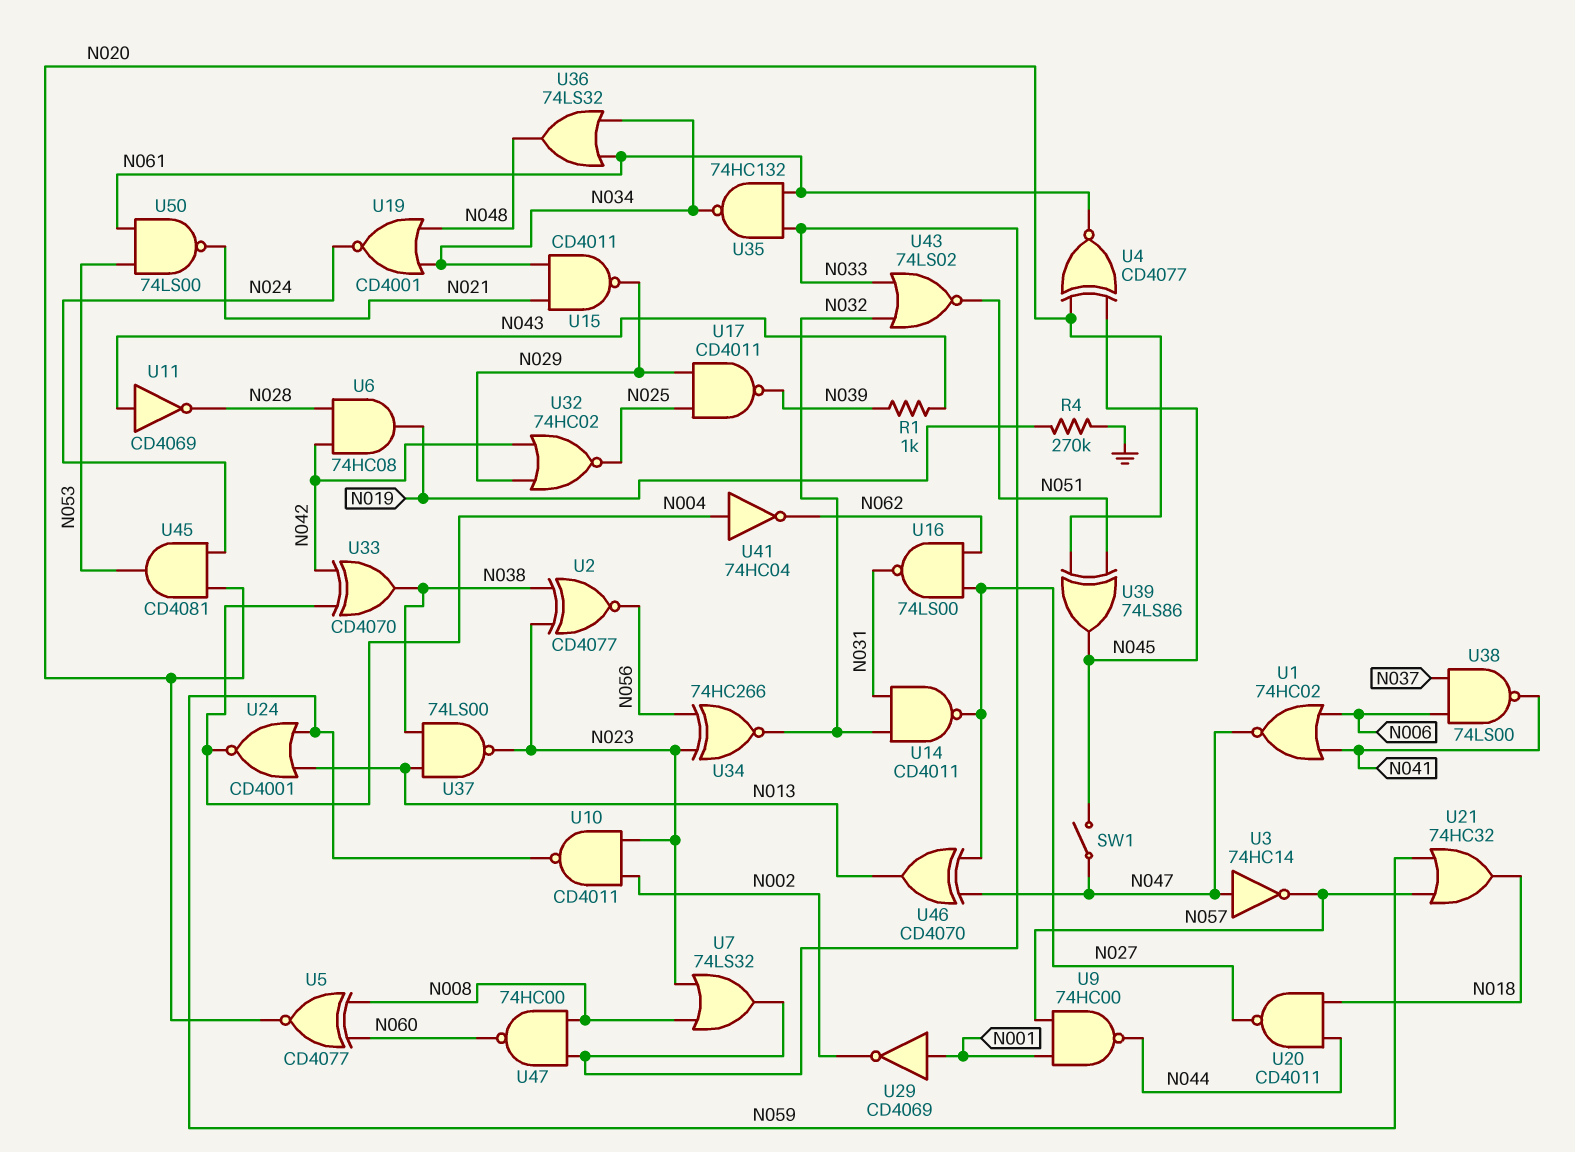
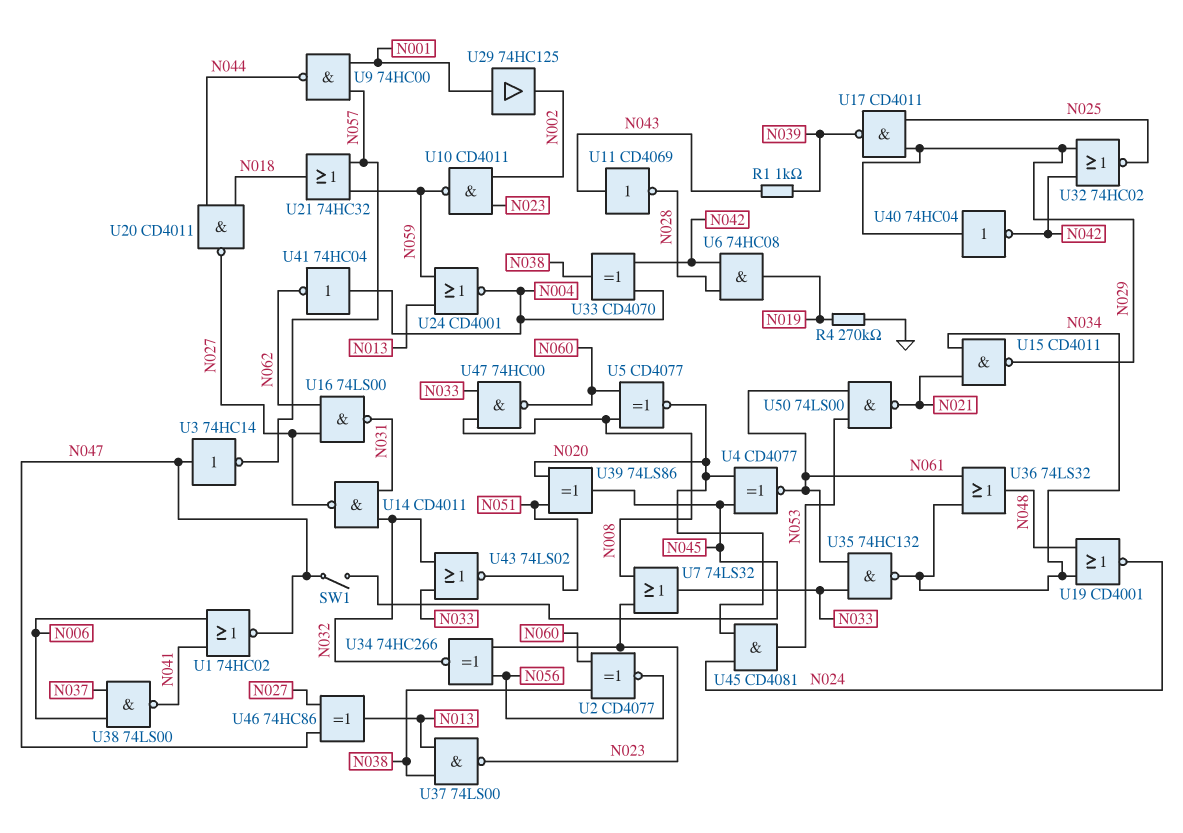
U2: XNOR CD4077 (in N023, in N038, out N056) -> XNOR CD4077 (in N038, in N060, out N056)
U29: NOT CD4069 (in N001, out N002) -> buffer 74HC125 (in N001, out N002)
U40: none -> NOT 74HC04 (in N029, out N042)
U46: XOR CD4070 (in N027, in N047, out N013) -> XOR 74HC86 (in N027, in N047, out N013)

